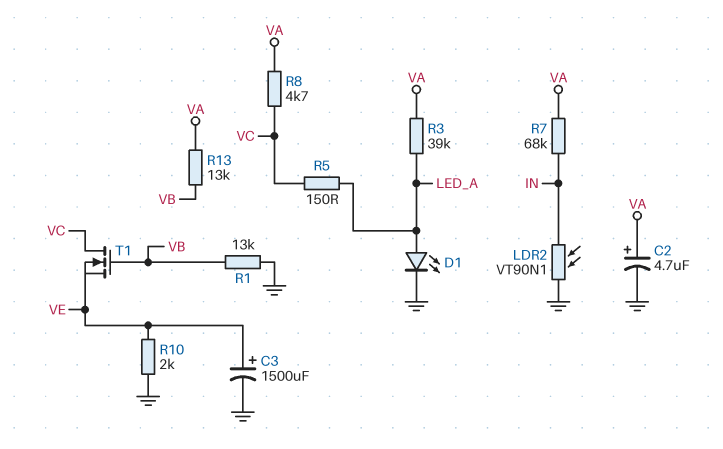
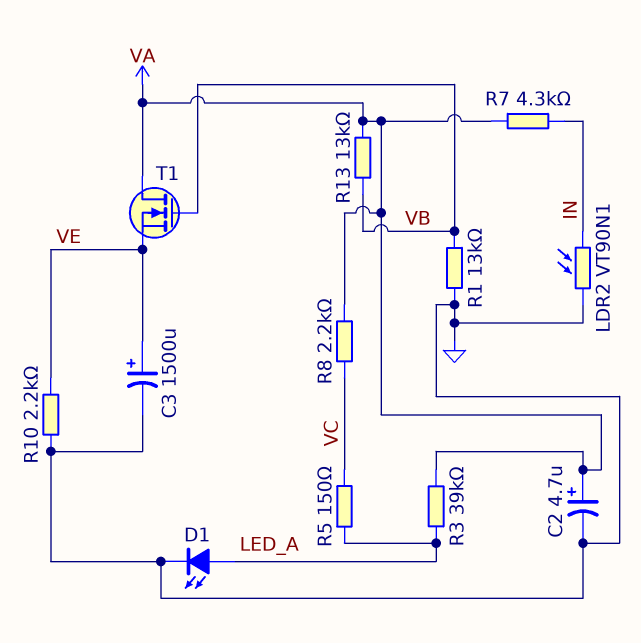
R7: 68k (IN, VA) -> 4.3k (IN, VA)
R8: 4.7k (VA, VC) -> 2.2k (VA, VC)
R10: 2k (GND, VE) -> 2.2k (GND, VE)
T1: NMOS (G VB, D VC, S VE) -> NMOS (G VB, D VA, S VE)

